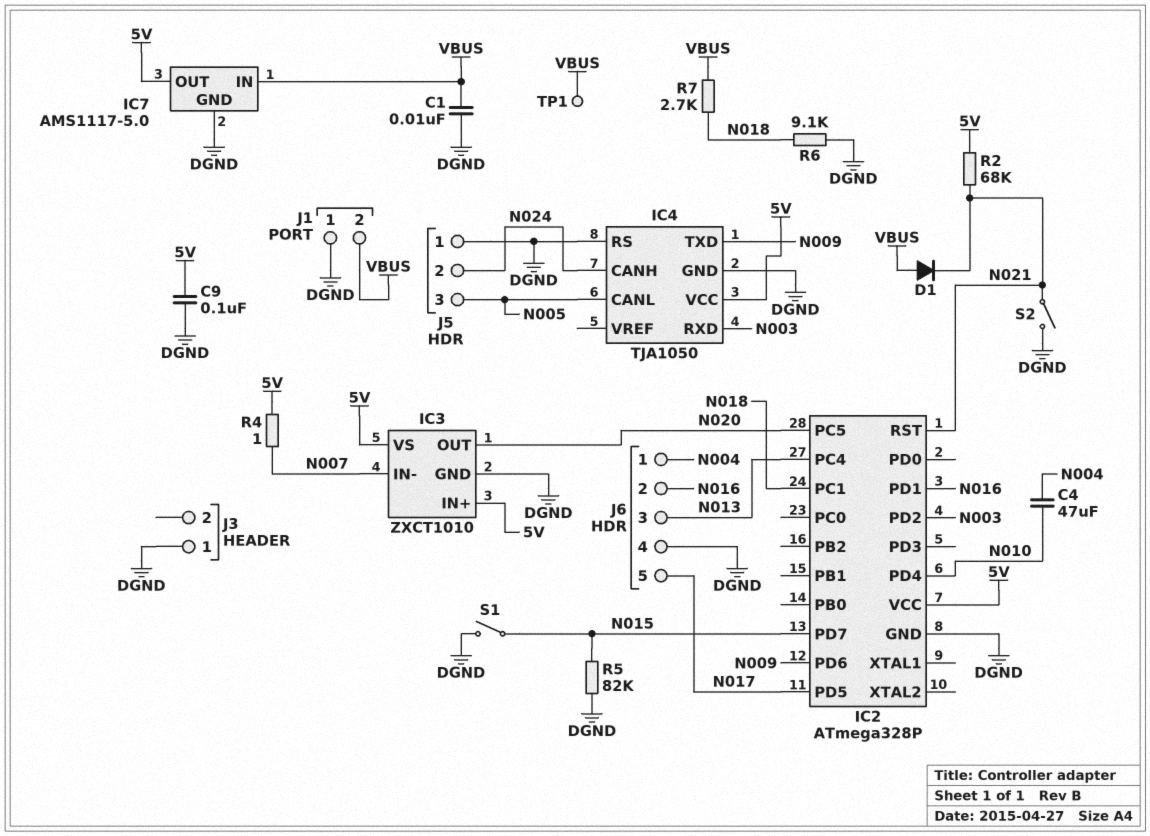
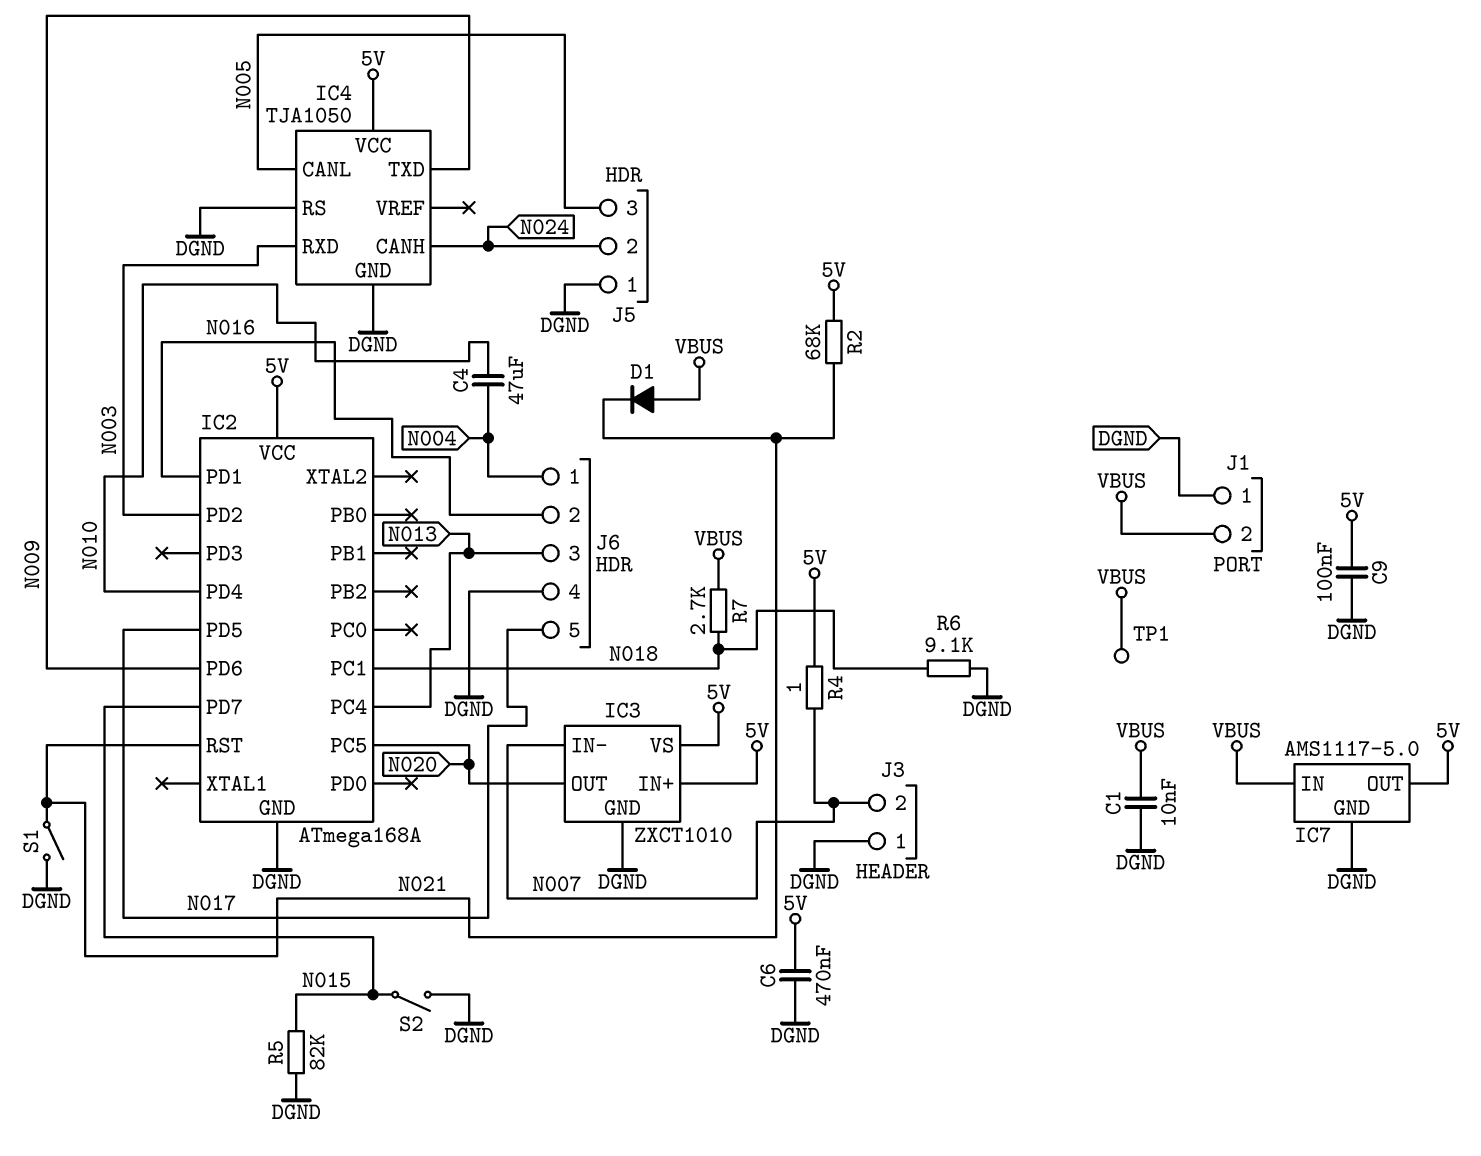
C6: none -> 470nF (5V, DGND)
IC2: ATmega328P -> ATmega168A
J3 pin 2: none -> N007
S1: switch (DGND, N015) -> switch (DGND, N021)
S2: switch (DGND, N021) -> switch (DGND, N015)

